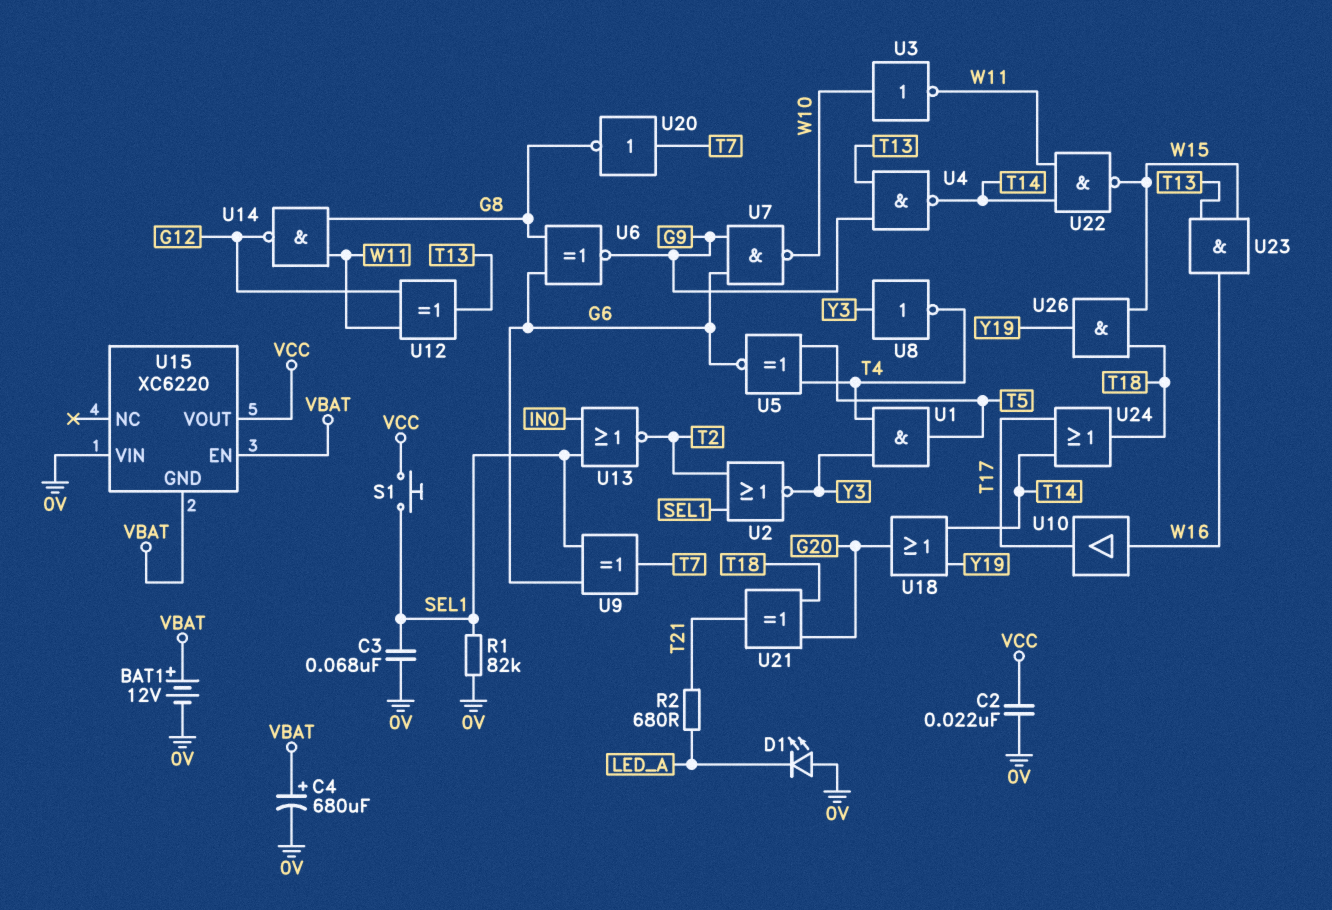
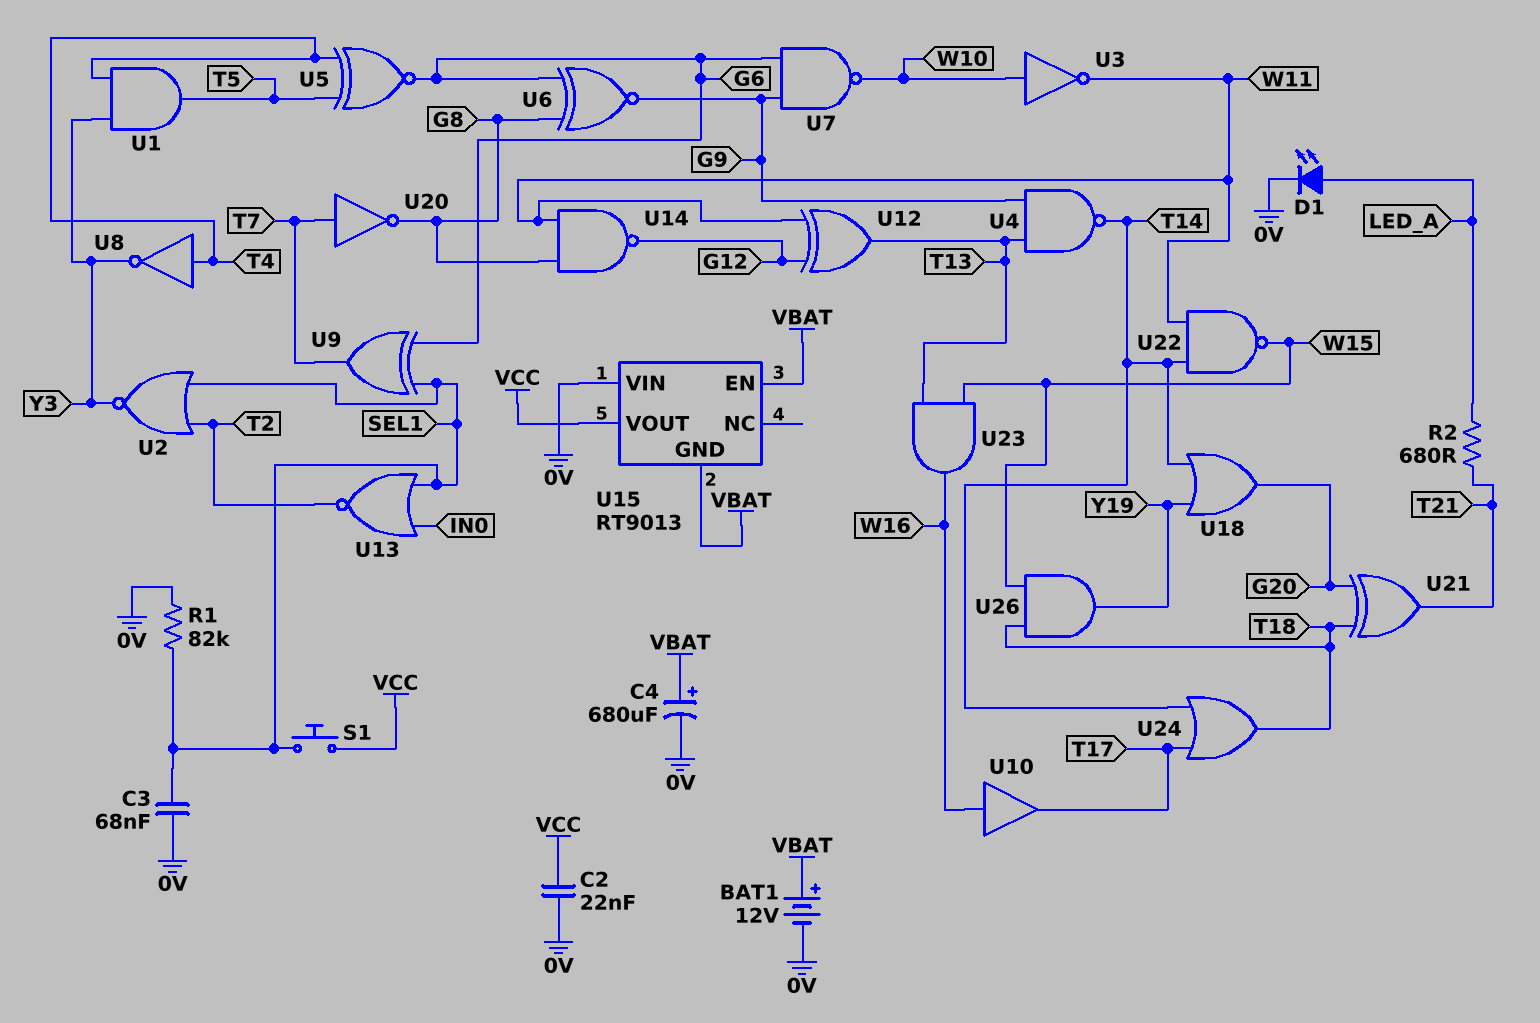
D1: LED (A 0V, K LED_A) -> LED (A LED_A, K 0V)
U8: NOT (in Y3, out T4) -> NOT (in T4, out Y3)
U15: XC6220 -> RT9013

